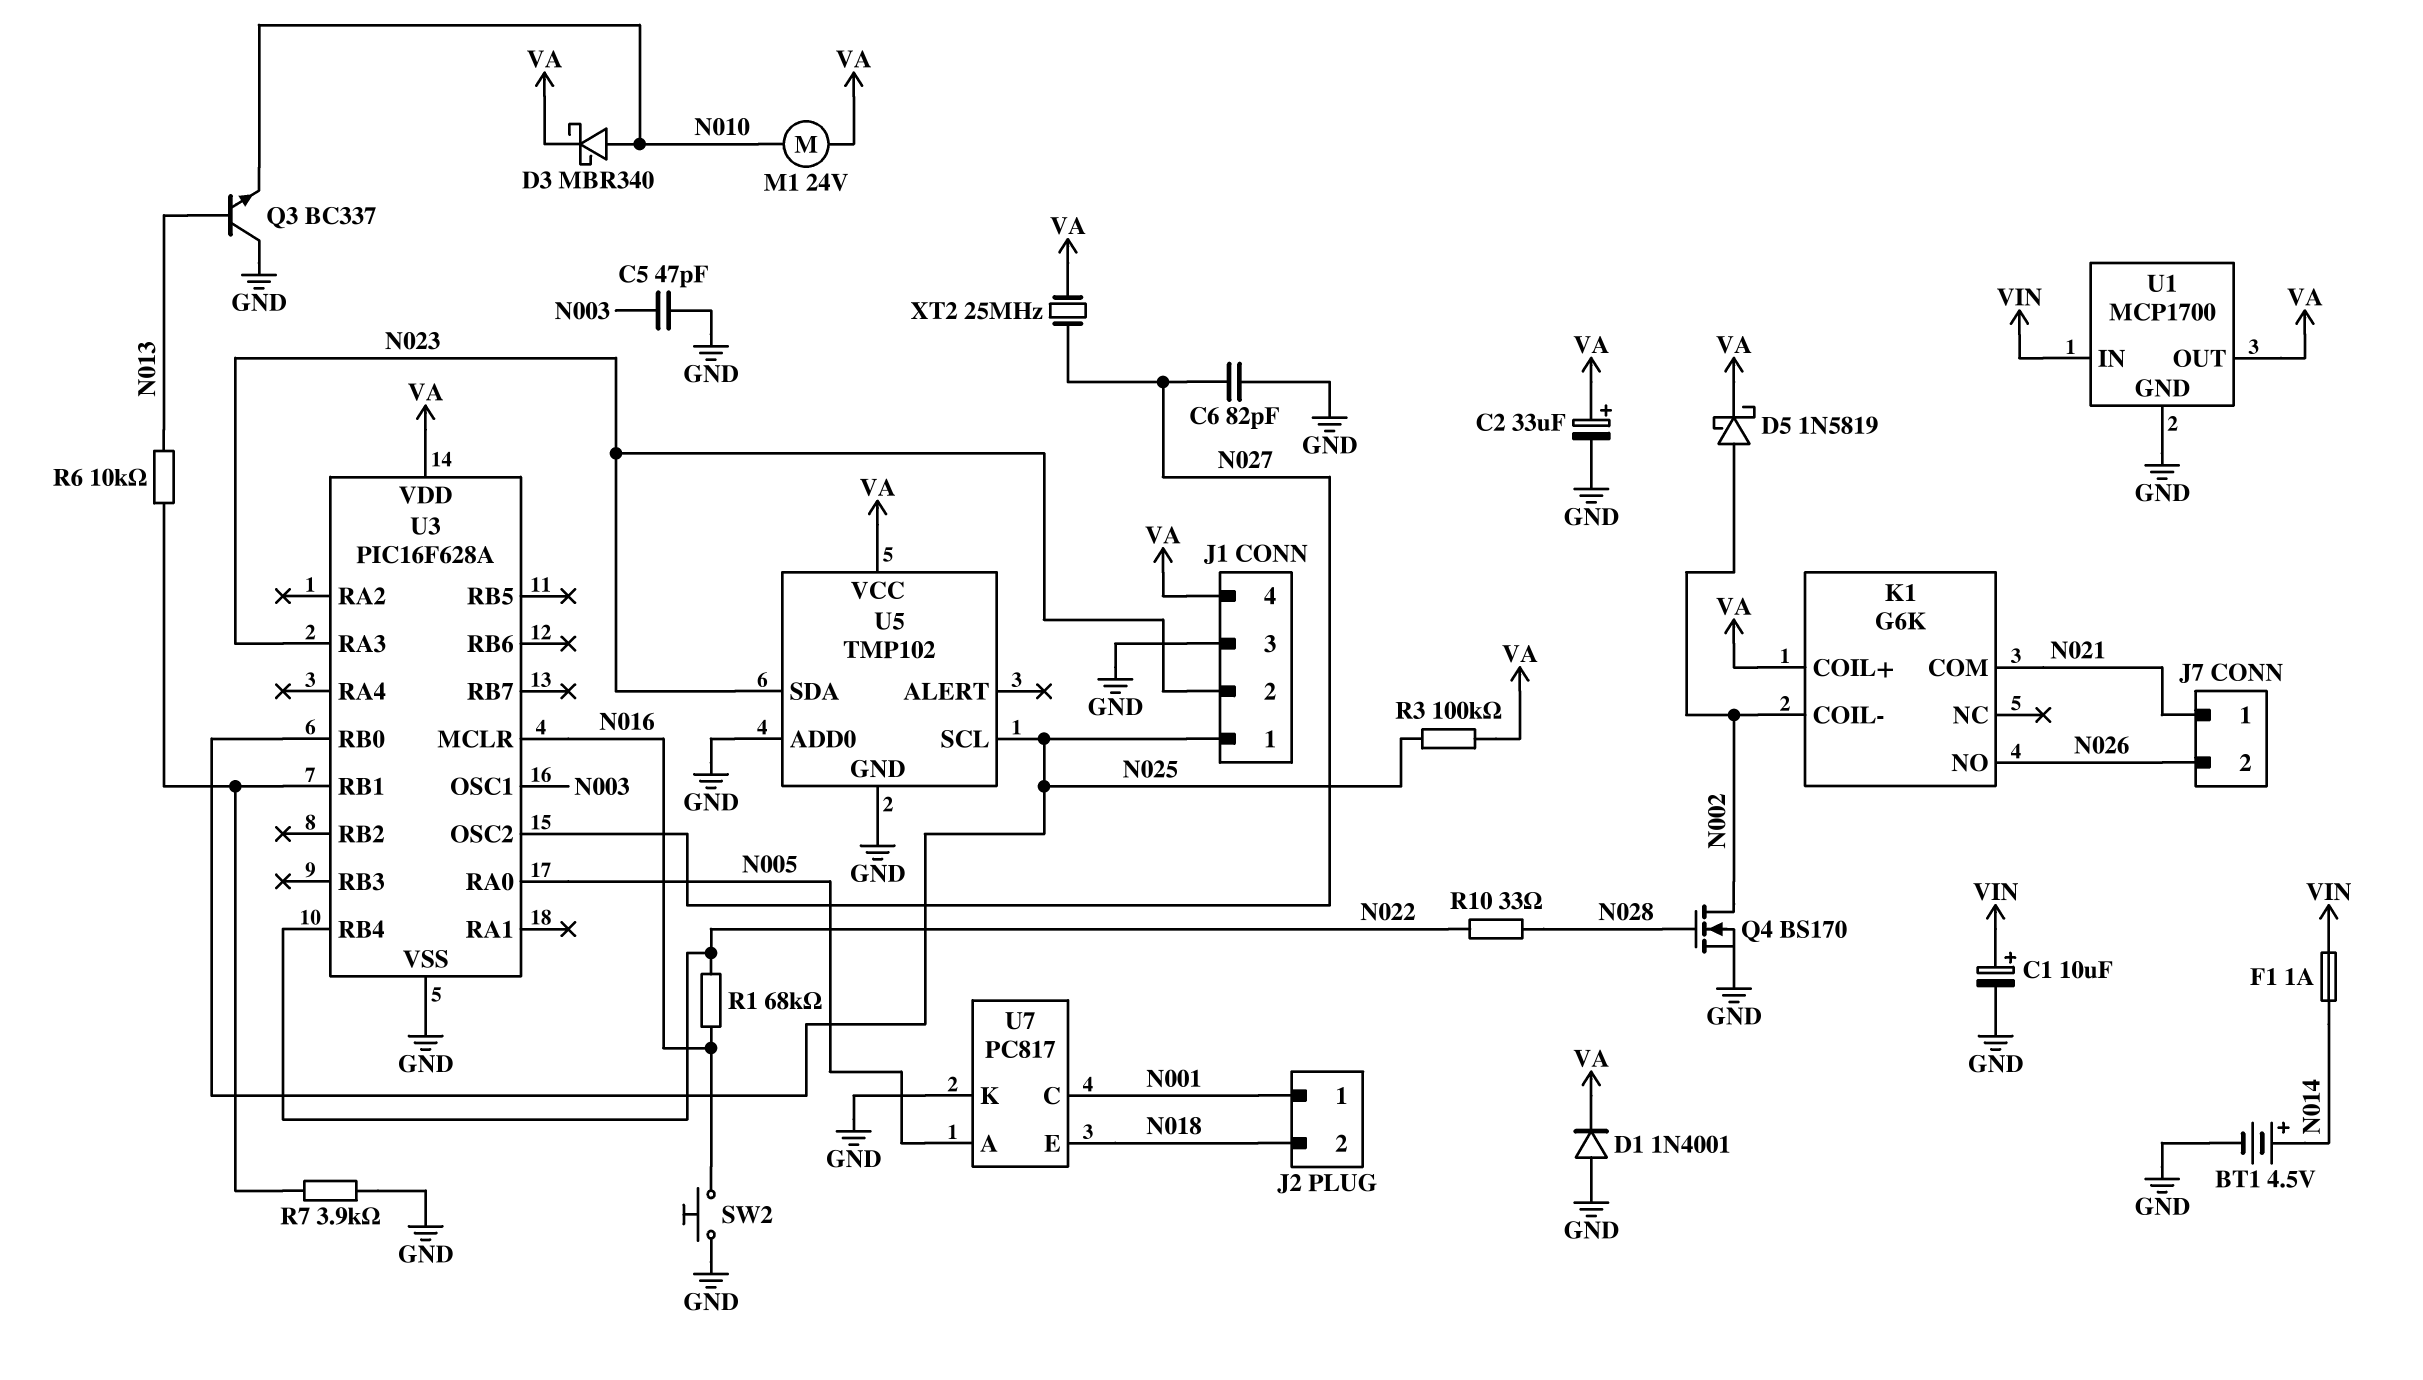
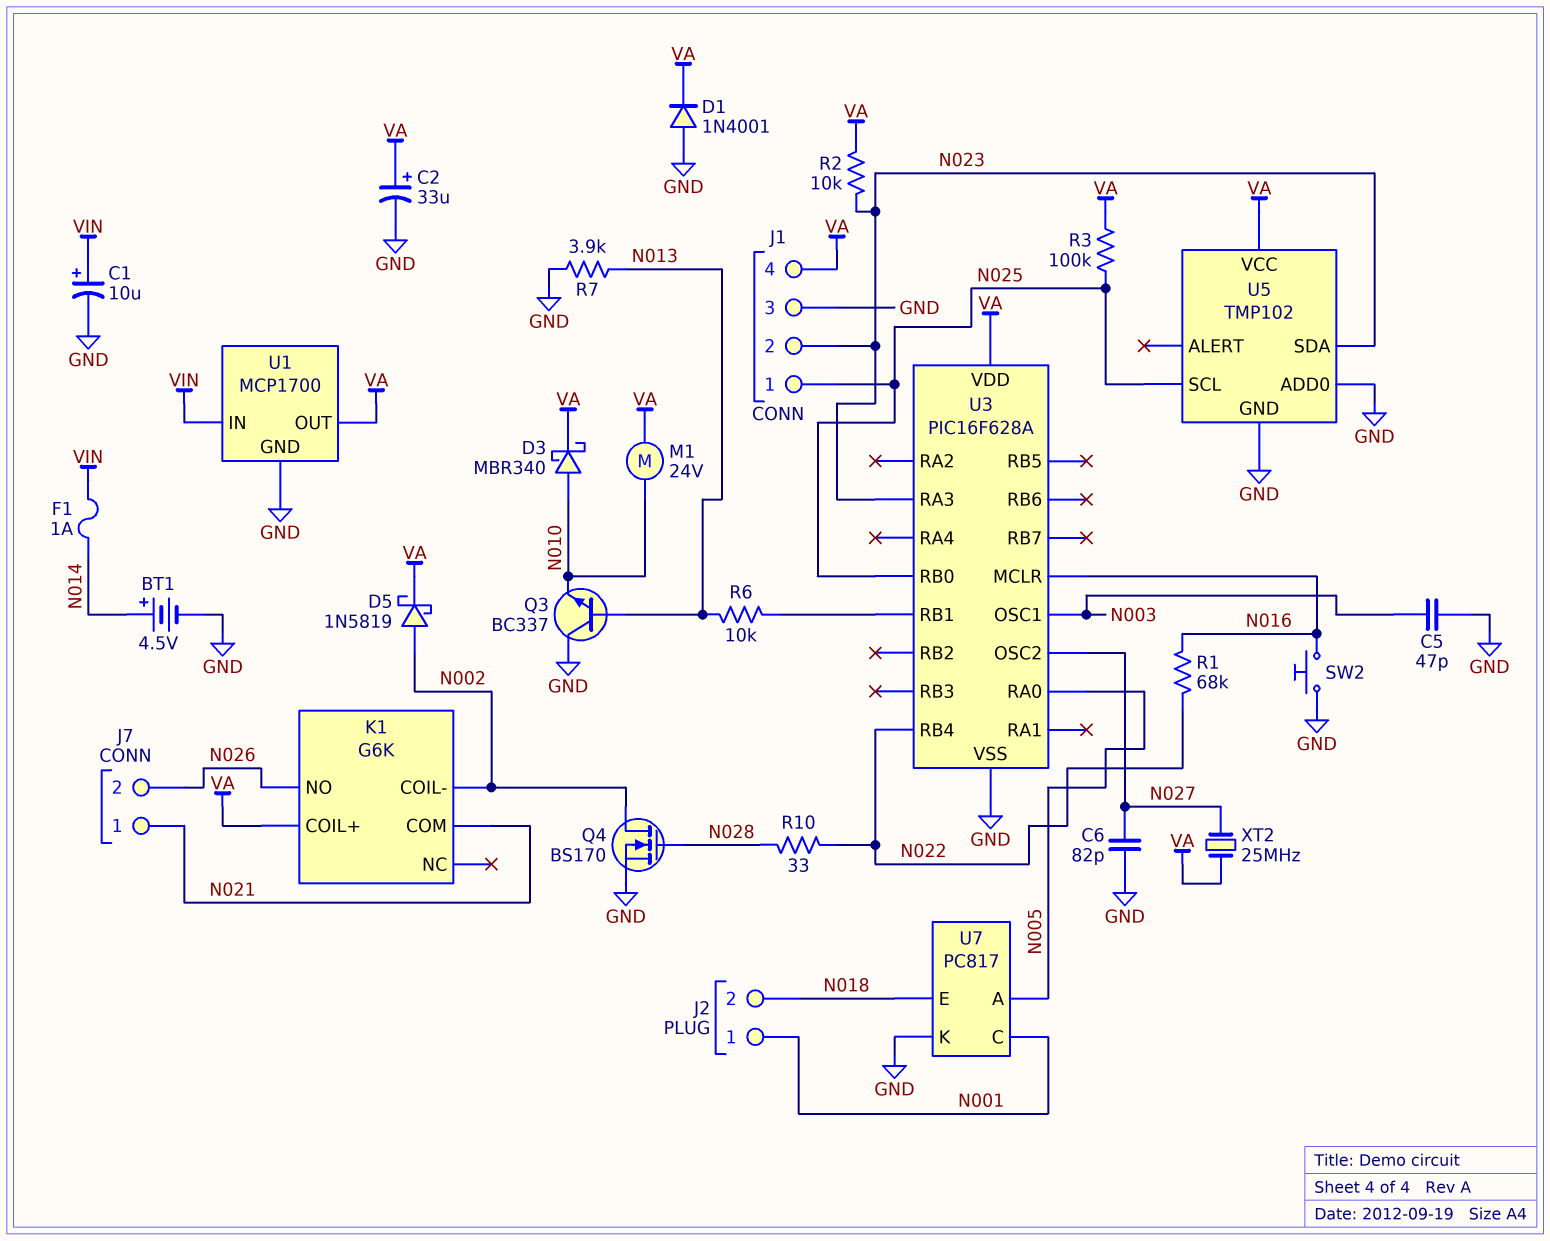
R2: none -> 10k (N023, VA)
R7: 3.9k (GND, U3/RB1) -> 3.9k (GND, N013)

